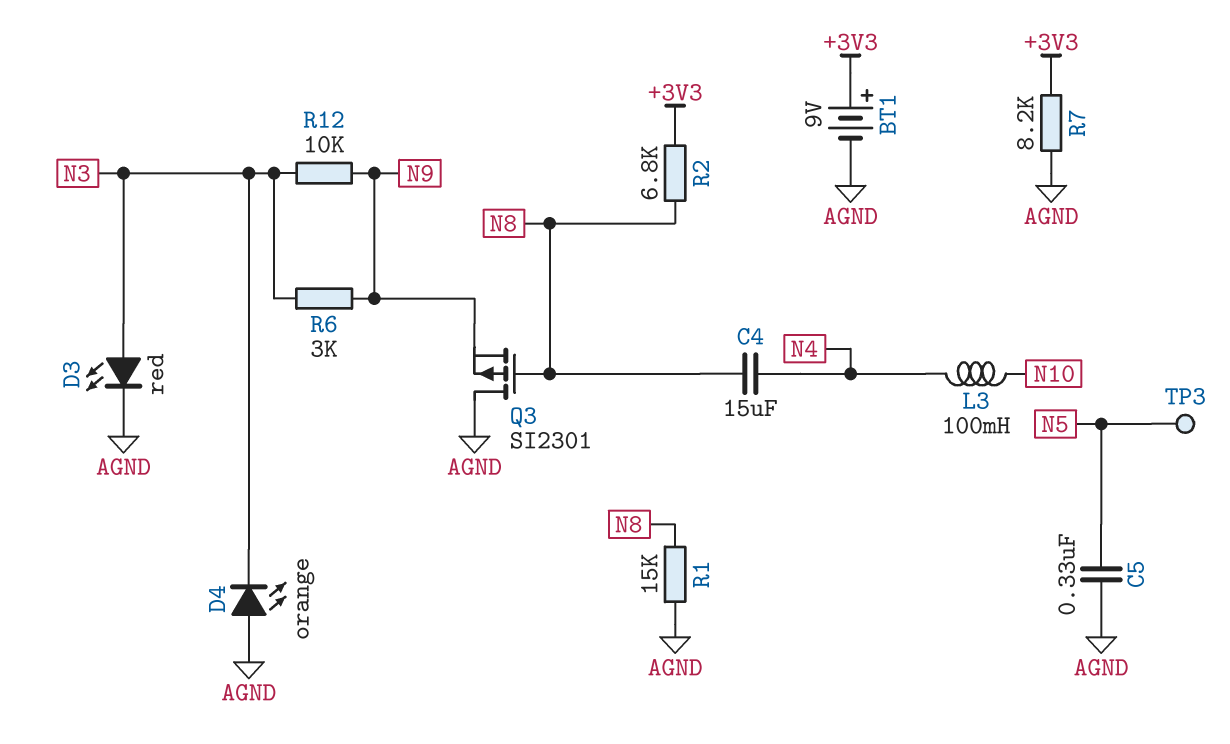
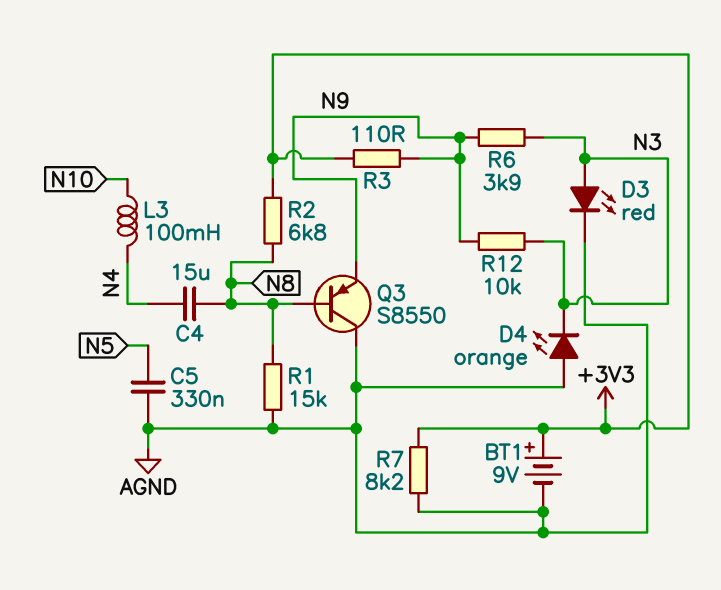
Q3: PMOS SI2301 (G N8, D AGND, S N9) -> PNP S8550 (B N8, C AGND, E N9)
R3: none -> 110 (+3V3, N9)
R6: 3k (N3, N9) -> 3.9k (N3, N9)
TP3: test point (N5) -> none

